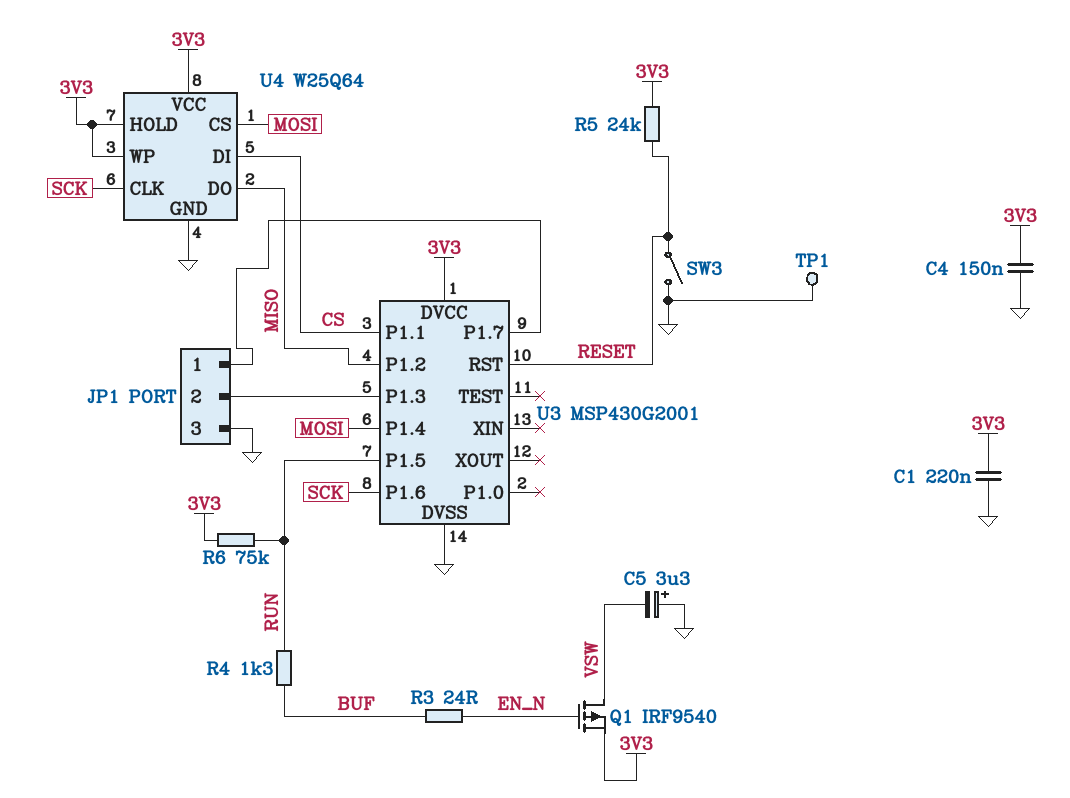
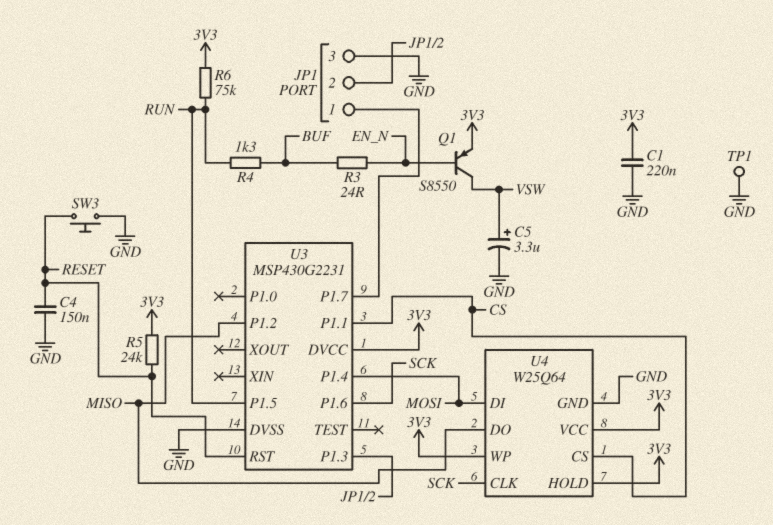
C4: 150nF (3V3, GND) -> 150nF (GND, RESET)
C5: 3.3uF (plus GND, minus VSW) -> 3.3uF (plus VSW, minus GND)
Q1: PMOS IRF9540 (G EN_N, D VSW, S 3V3) -> PNP S8550 (B EN_N, C VSW, E 3V3)
SW3: switch (GND, RESET) -> button (GND, RESET)
U3: MSP430G2001 -> MSP430G2231
U4 pin CS: MOSI -> CS
U4 pin DI: CS -> MOSI

